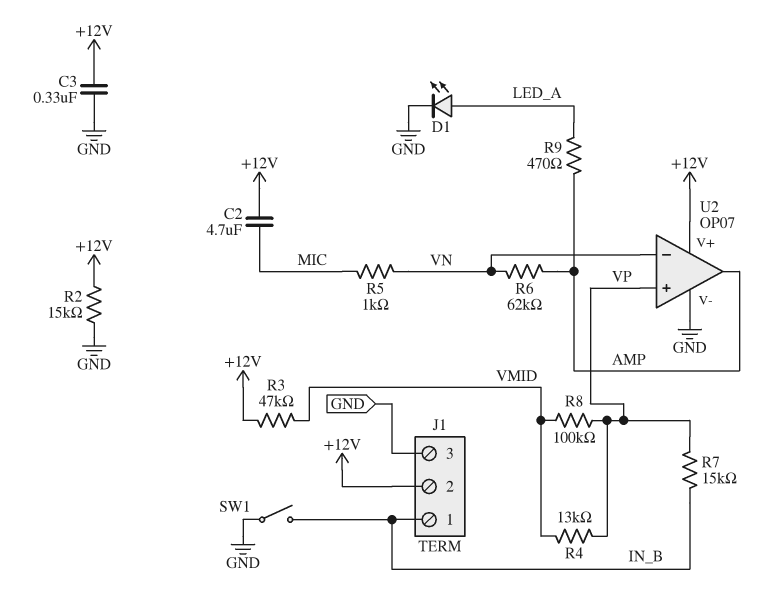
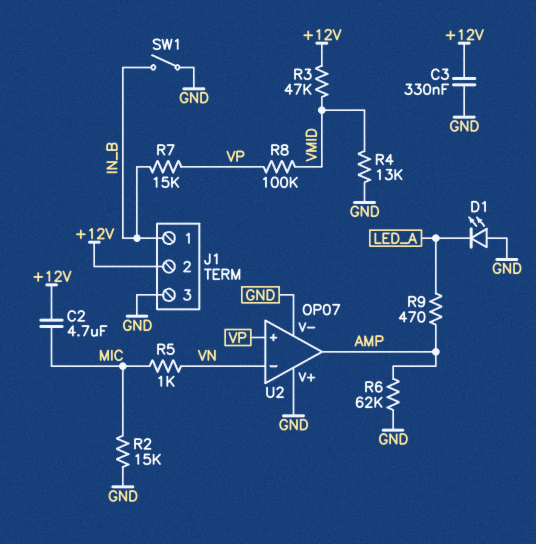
D1: LED (A LED_A, K GND) -> LED (A GND, K LED_A)
R2: 15k (+12V, GND) -> 15k (GND, MIC)
R4: 13k (VMID, VP) -> 13k (GND, VMID)
R6: 62k (AMP, VN) -> 62k (AMP, GND)
U2 pin V+: +12V -> GND

